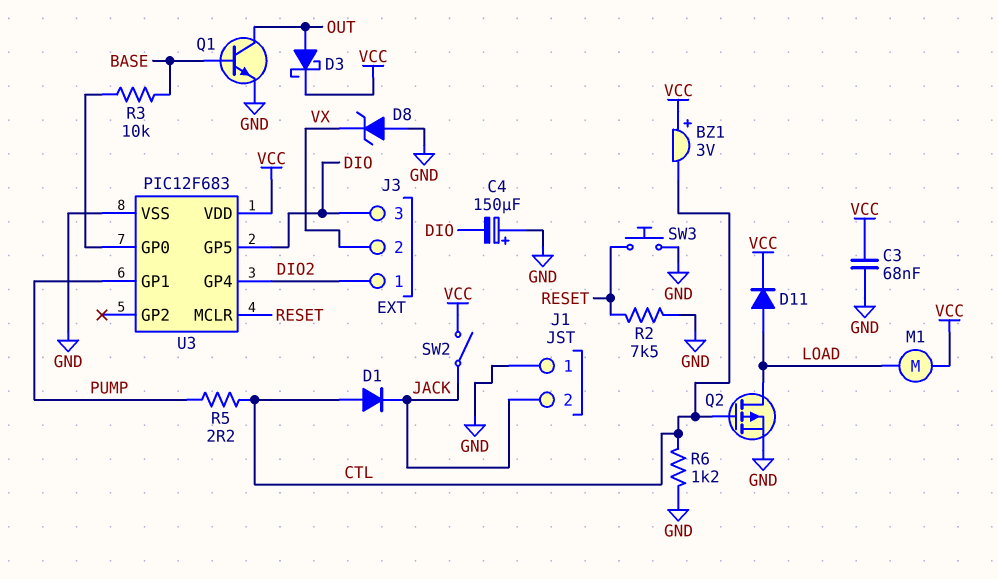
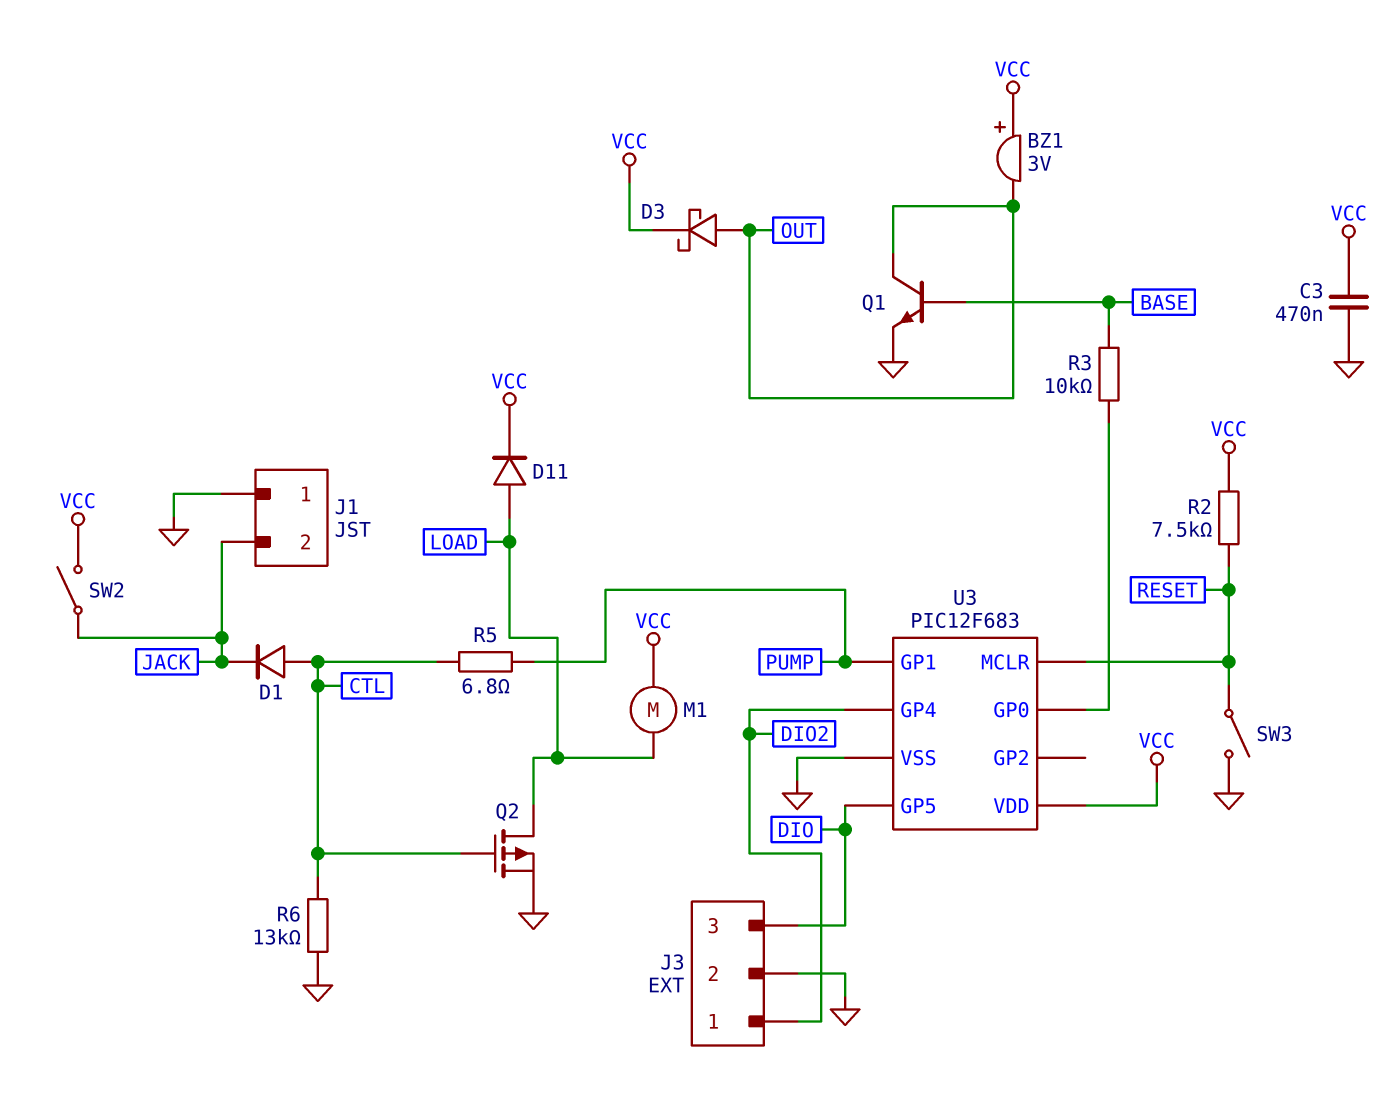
BZ1: buzzer 3V (plus VCC, minus CTL) -> buzzer 3V (plus VCC, minus OUT)
C3: 68nF (GND, VCC) -> 470nF (GND, VCC)
C4: 150uF (plus GND, minus DIO) -> none
D8: zener (A GND, K VX) -> none
J3 pin 2: VX -> GND
R2: 7.5k (GND, RESET) -> 7.5k (RESET, VCC)
R5: 2.2 (CTL, PUMP) -> 6.8 (CTL, PUMP)
R6: 1.2k (CTL, GND) -> 13k (CTL, GND)
SW3: button (GND, RESET) -> switch (GND, RESET)

